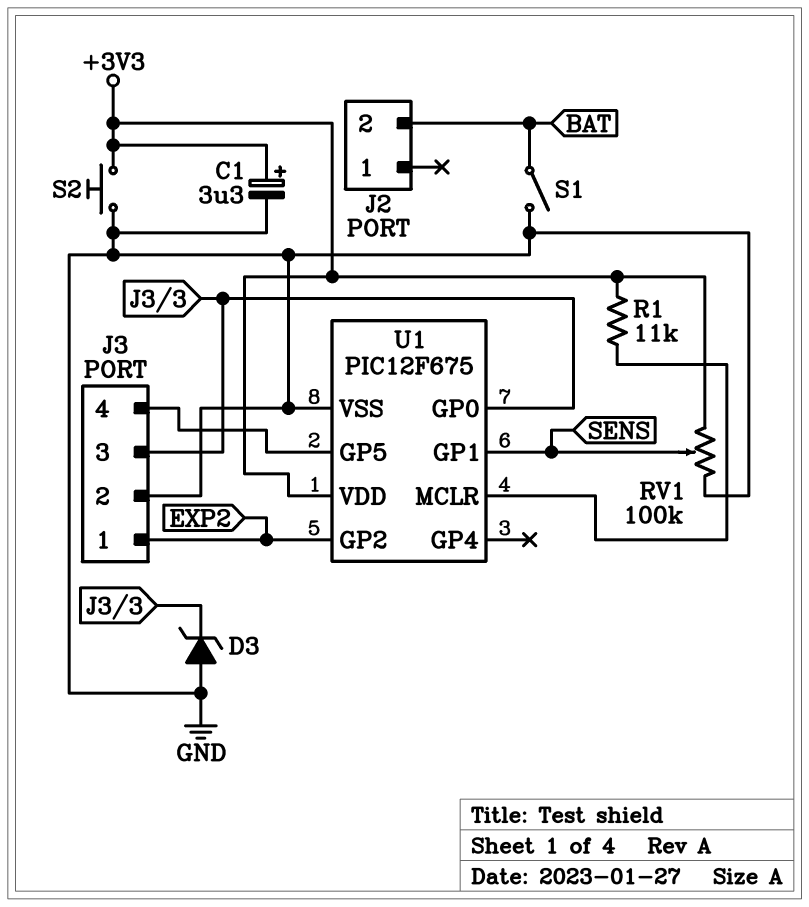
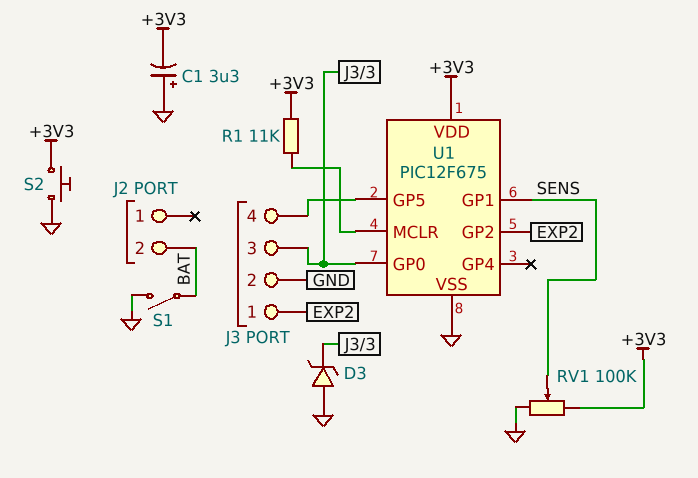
C1: 3.3uF (plus +3V3, minus GND) -> 3.3uF (plus GND, minus +3V3)

